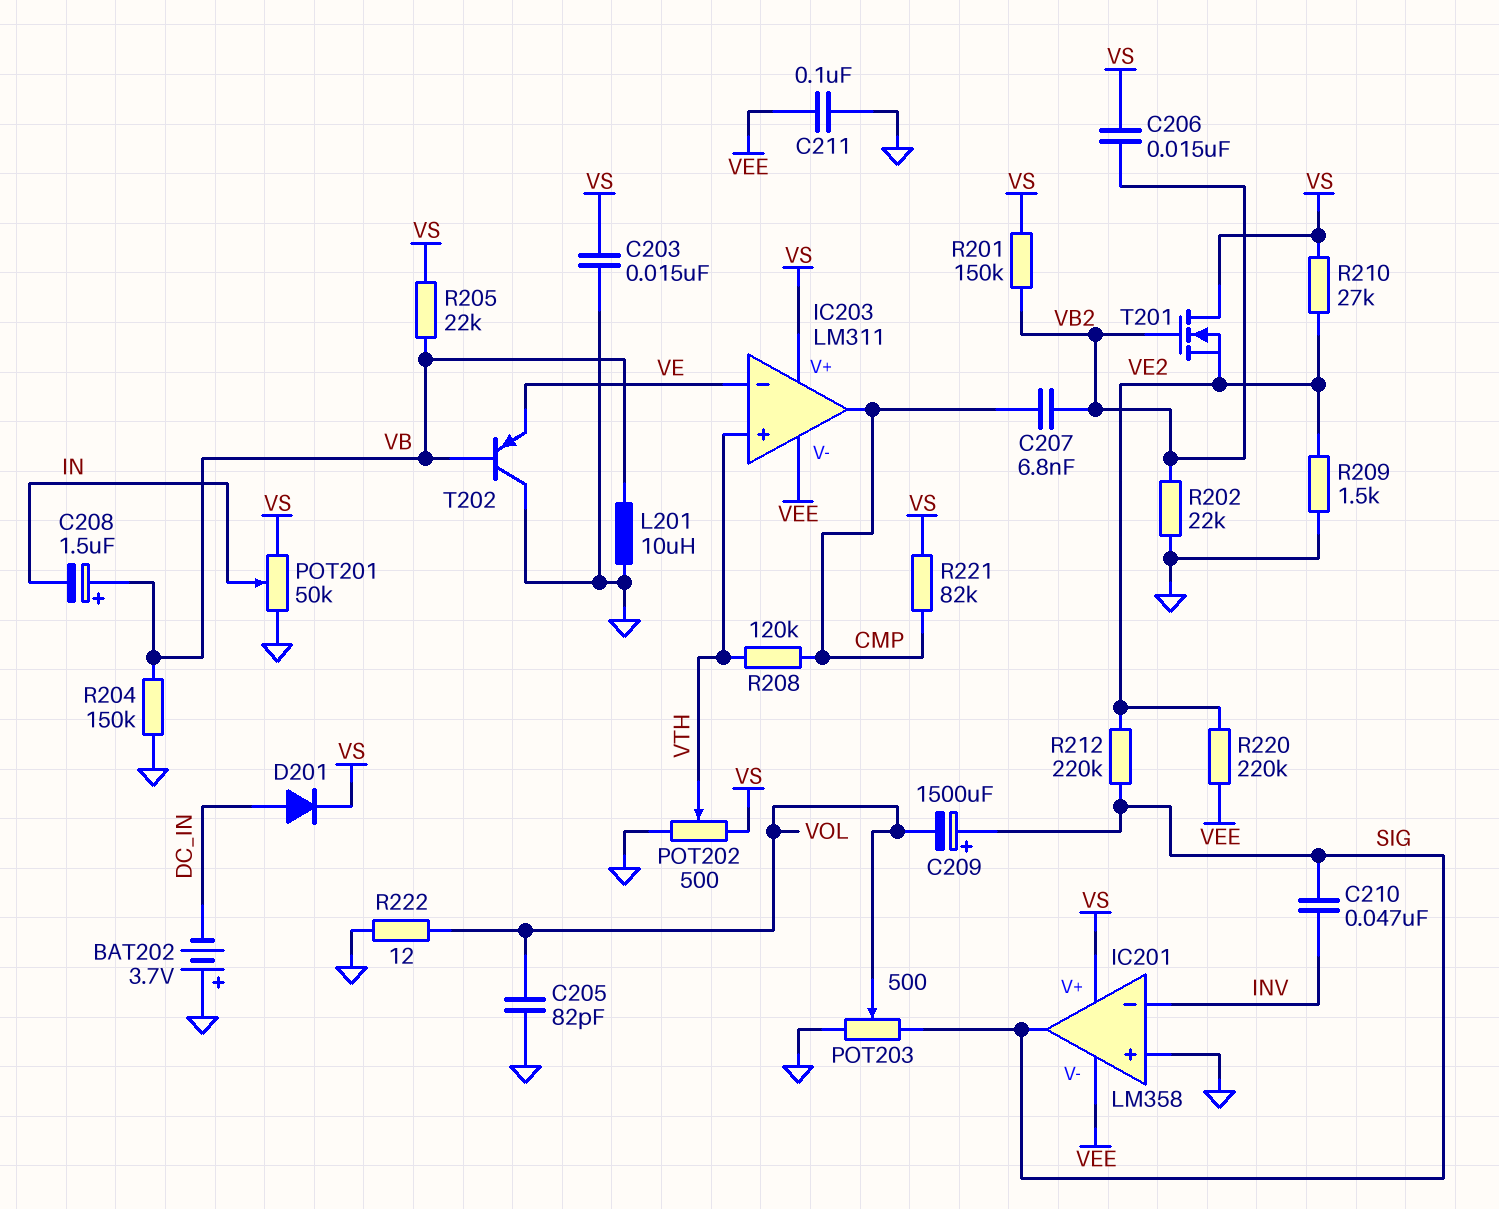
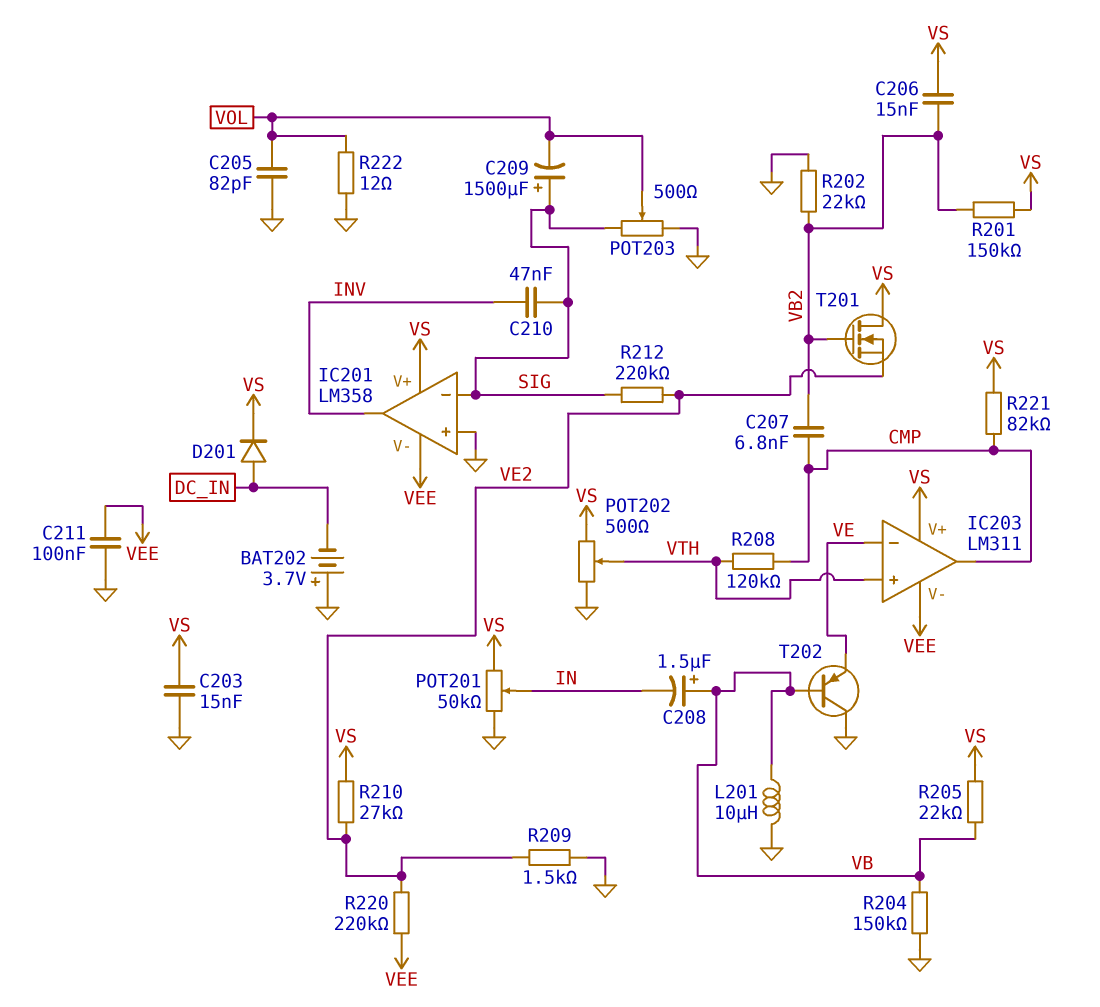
IC201 pin in-: INV -> SIG
IC201 pin out: SIG -> INV

